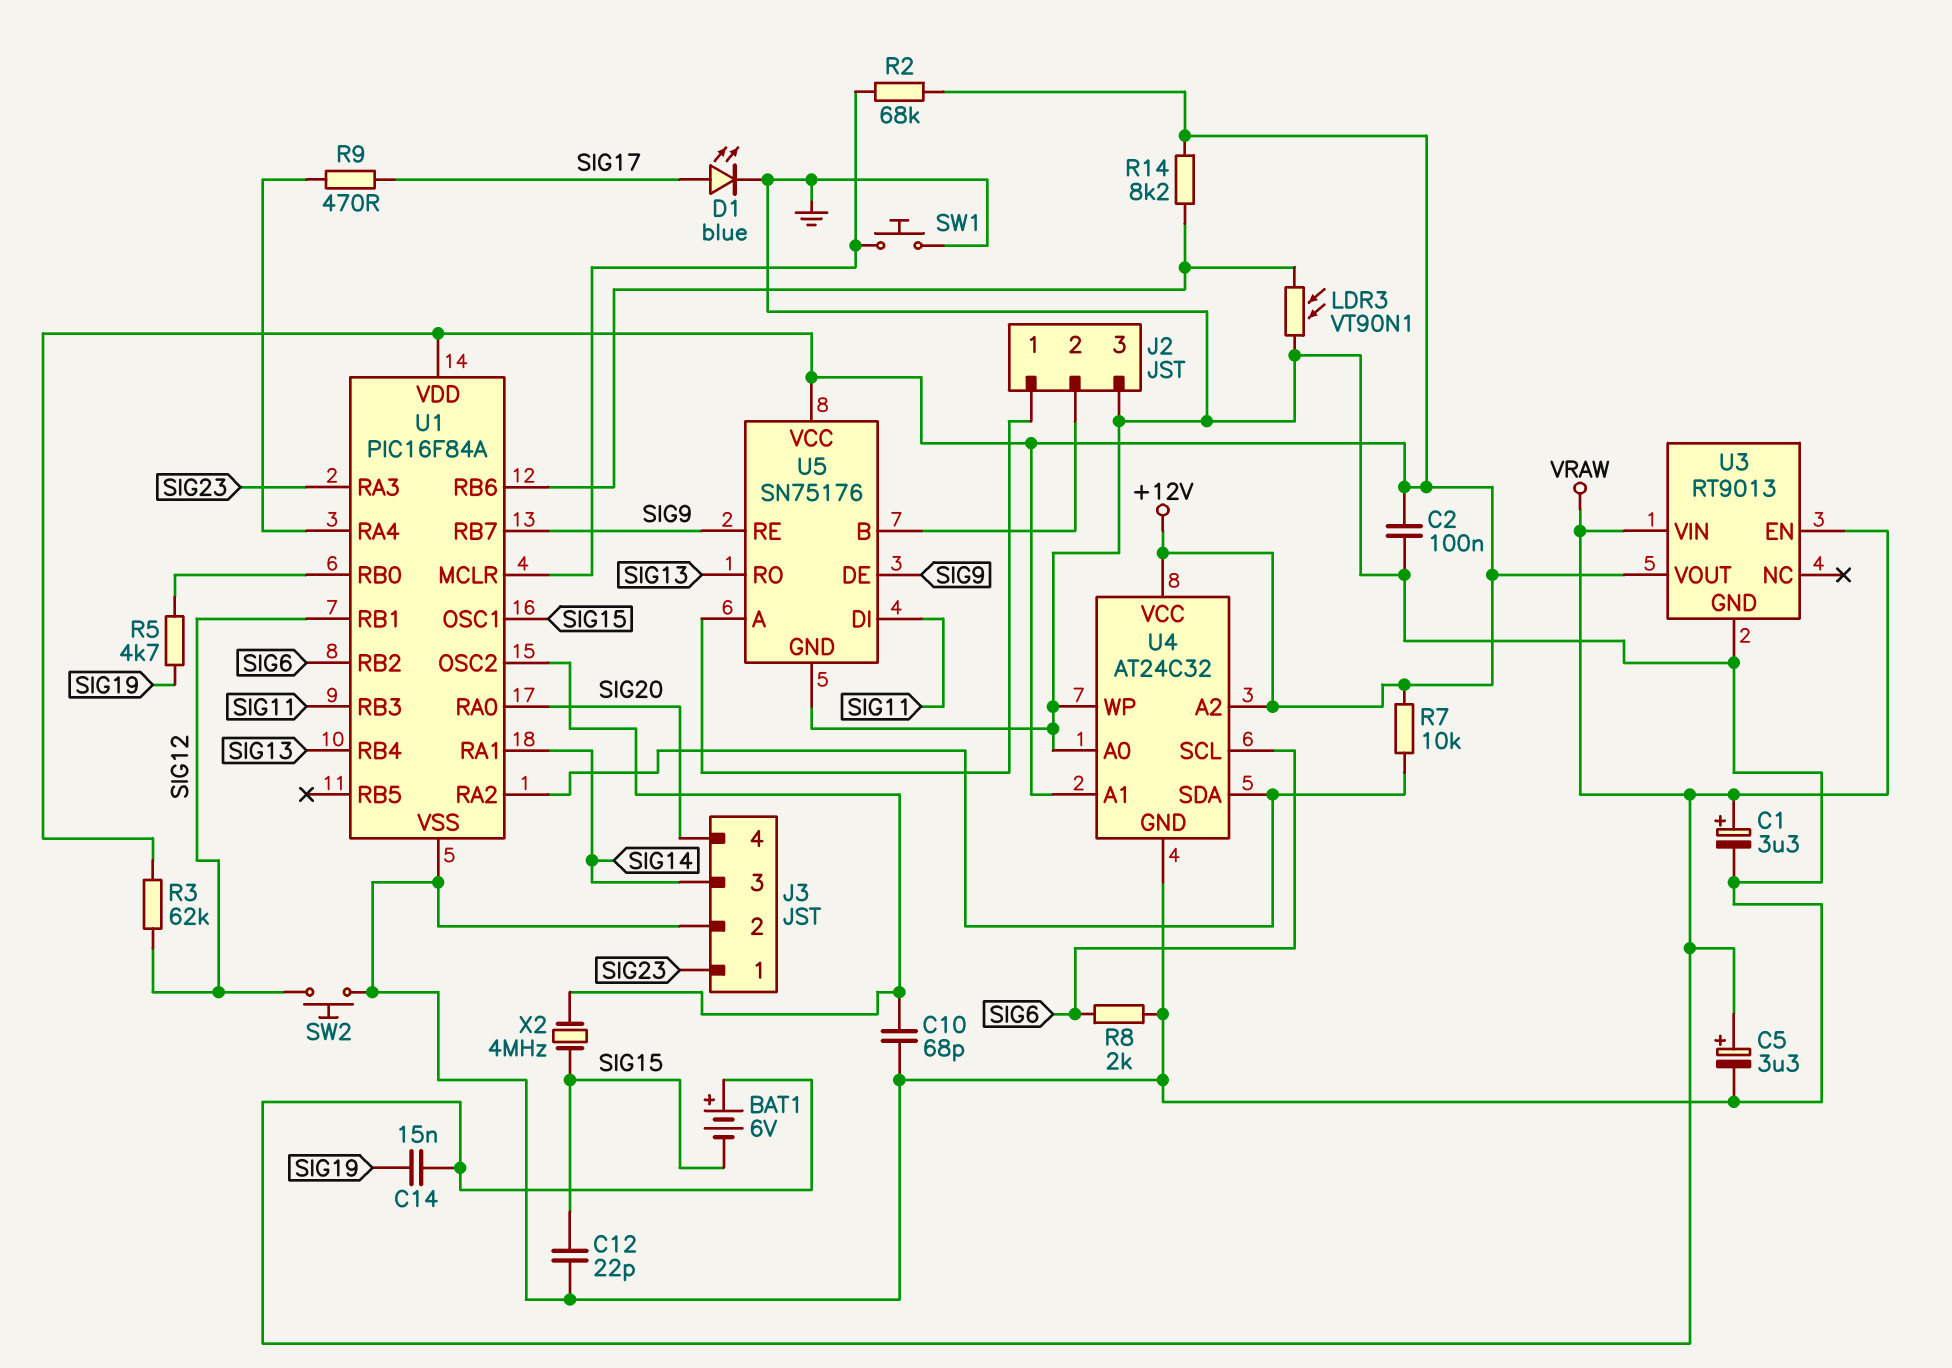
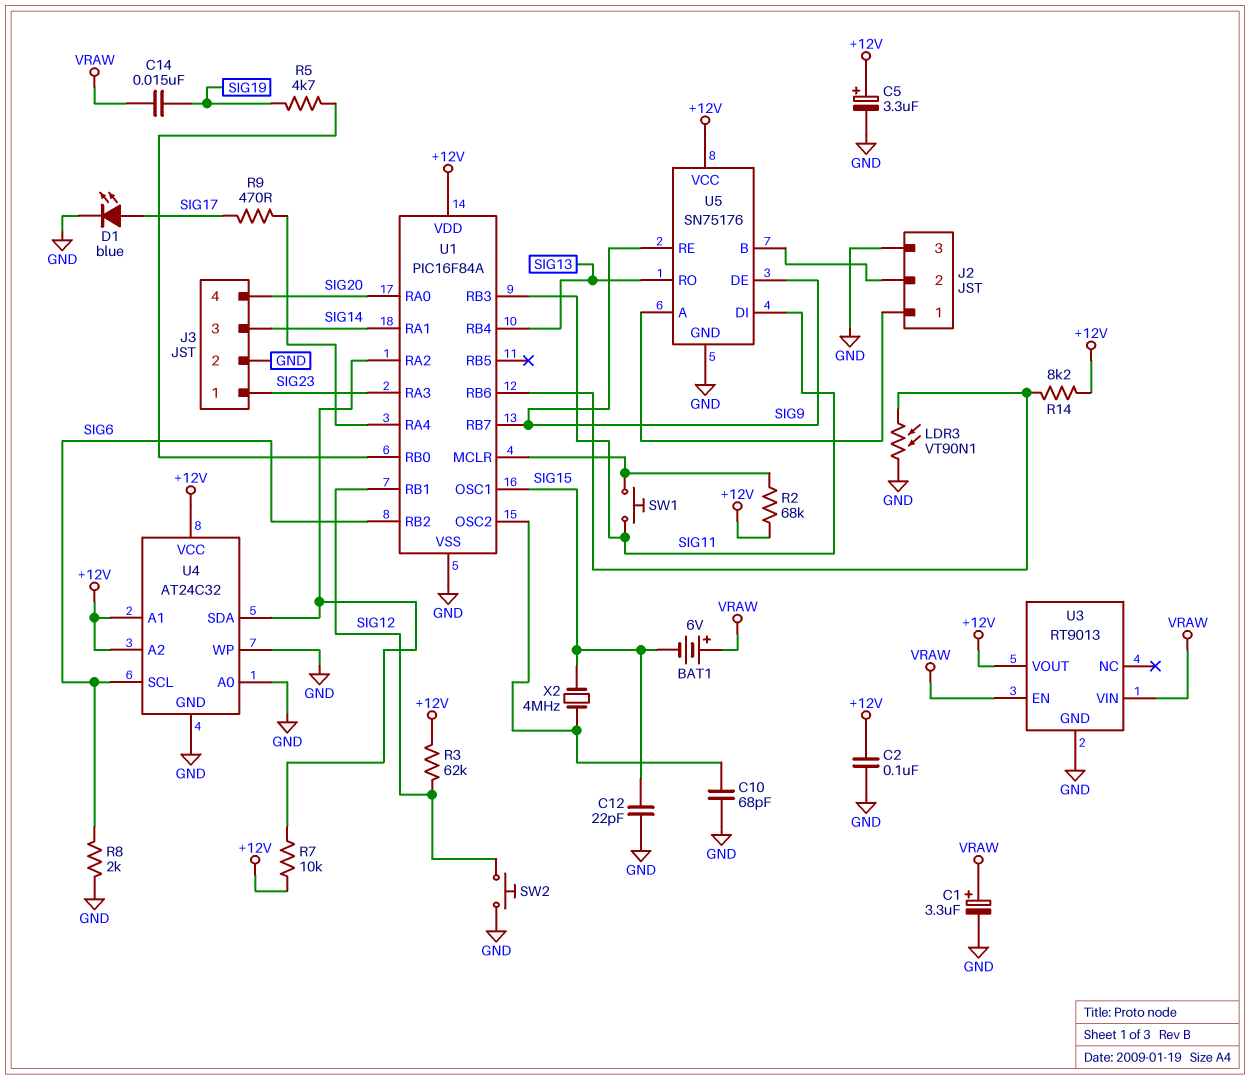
C5: 3.3uF (plus VRAW, minus GND) -> 3.3uF (plus +12V, minus GND)
SW1: button (GND, U1/MCLR) -> button (SIG11, U1/MCLR)

